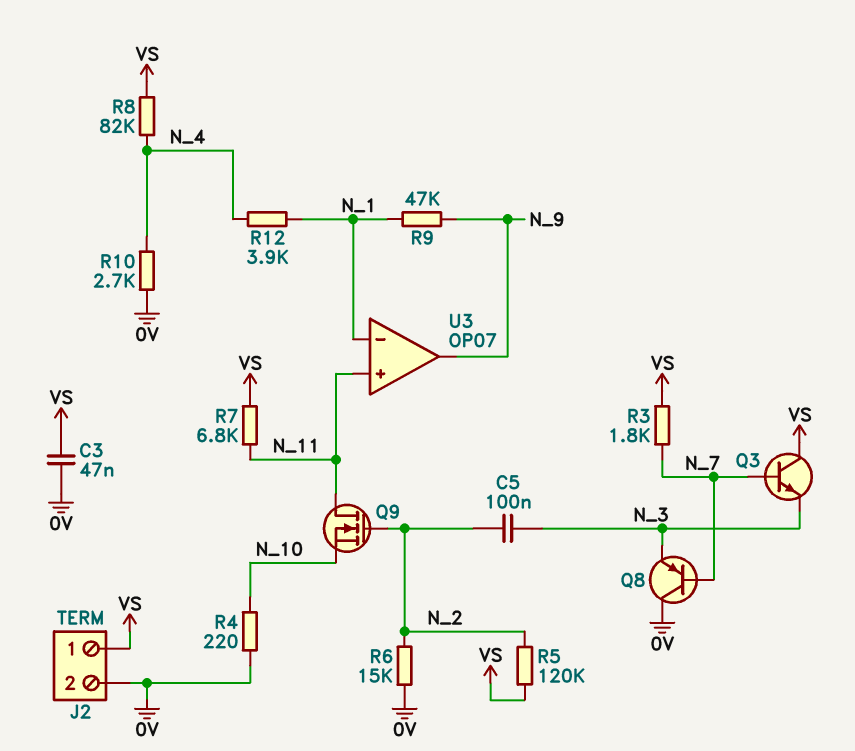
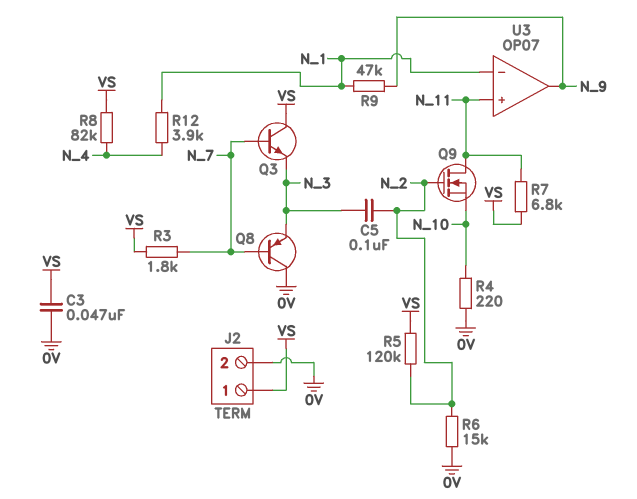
R10: 2.7k (0V, N_4) -> none

